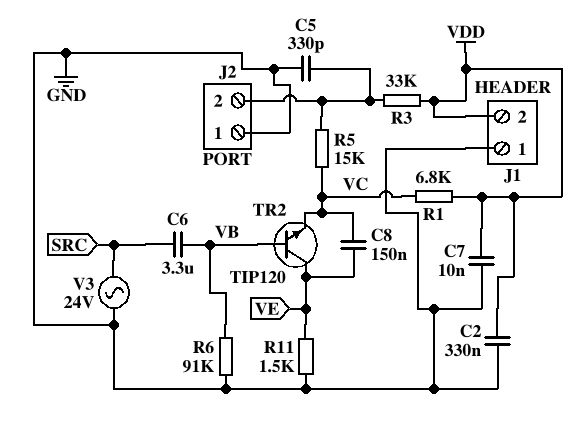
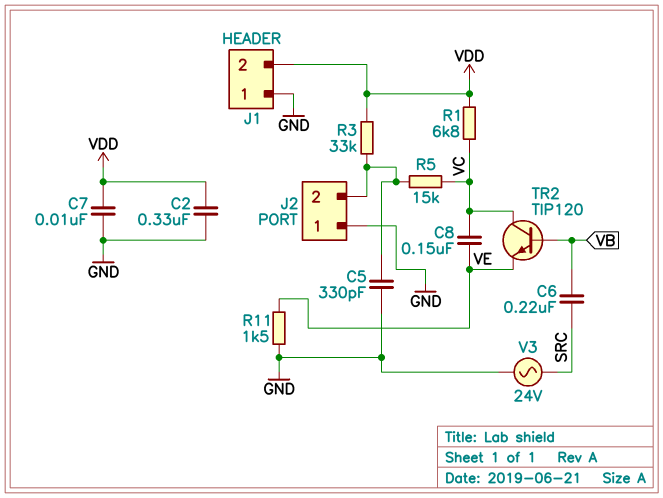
C6: 3.3uF (SRC, VB) -> 220nF (SRC, VB)
R6: 91k (GND, VB) -> none
TR2: NPN TIP120 (B VB, C VE, E VC) -> NPN TIP120 (B VB, C VC, E VE)

